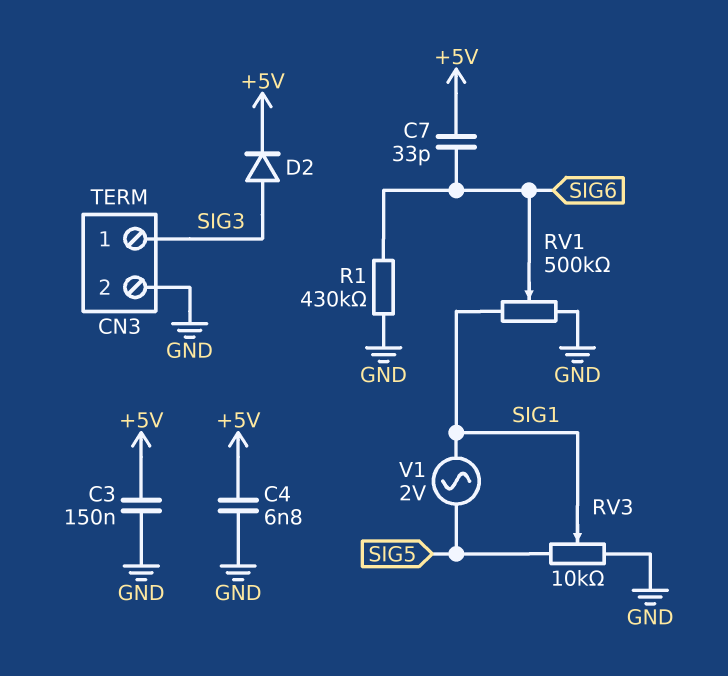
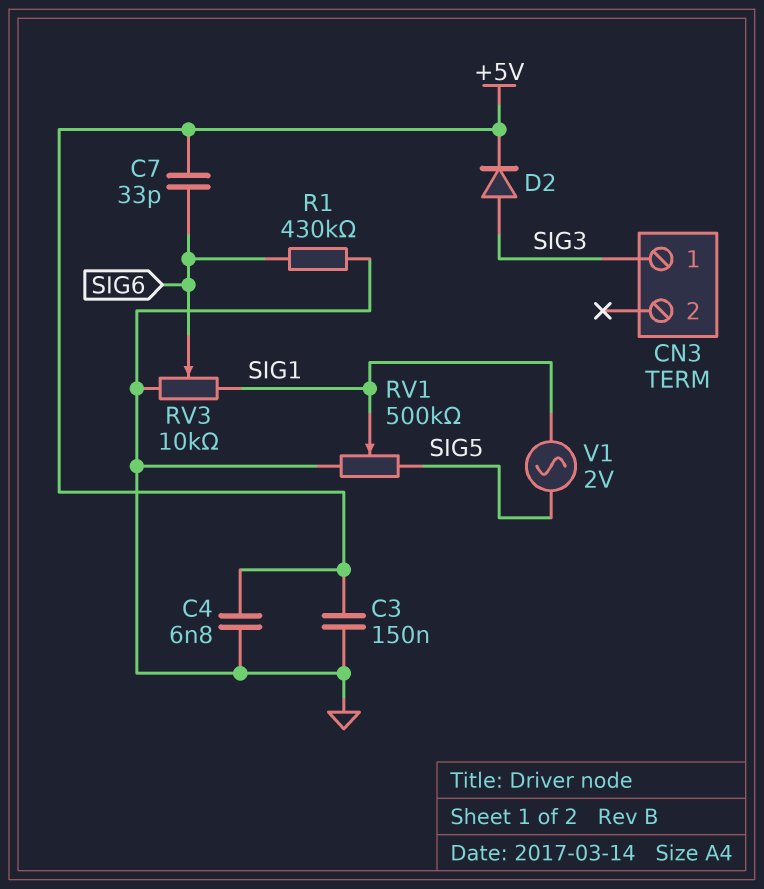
CN3 pin 2: GND -> none
RV1: 500k (GND, SIG1, wiper SIG6) -> 500k (GND, SIG5, wiper SIG1)
RV3: 10k (GND, SIG5, wiper SIG1) -> 10k (GND, SIG1, wiper SIG6)

